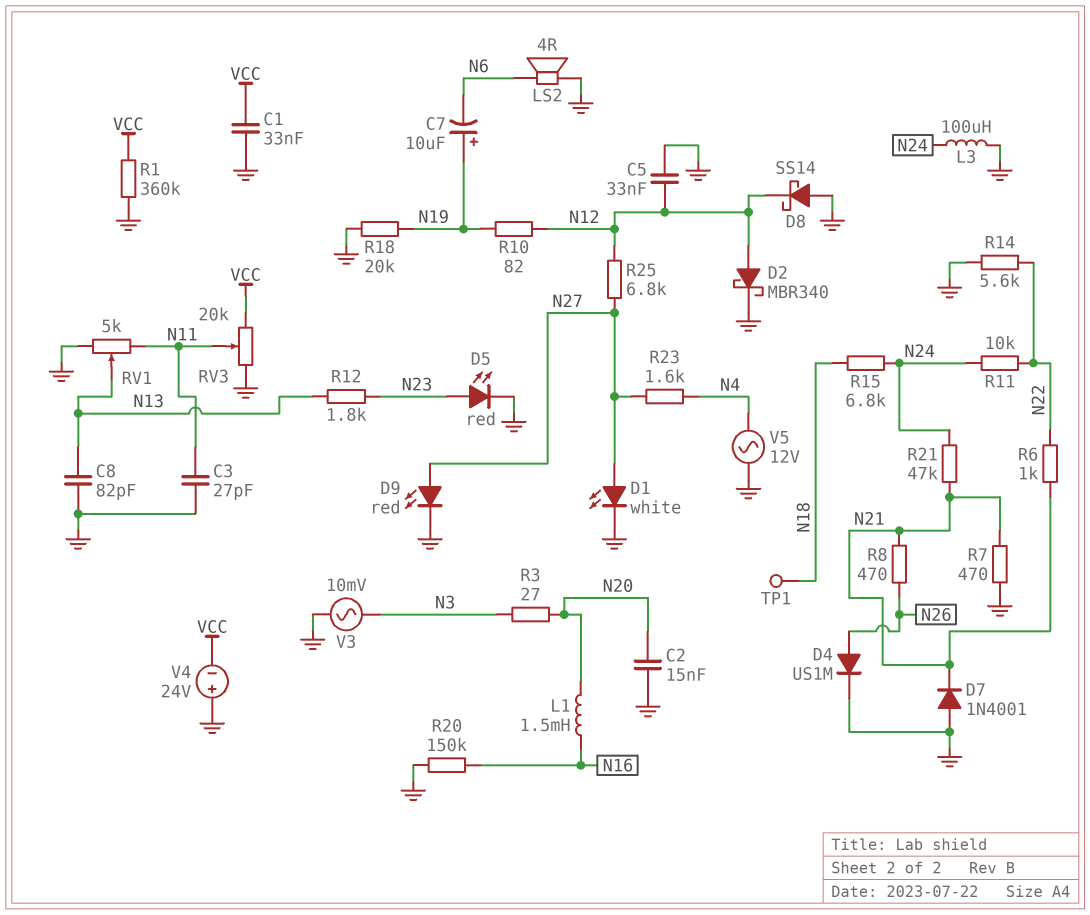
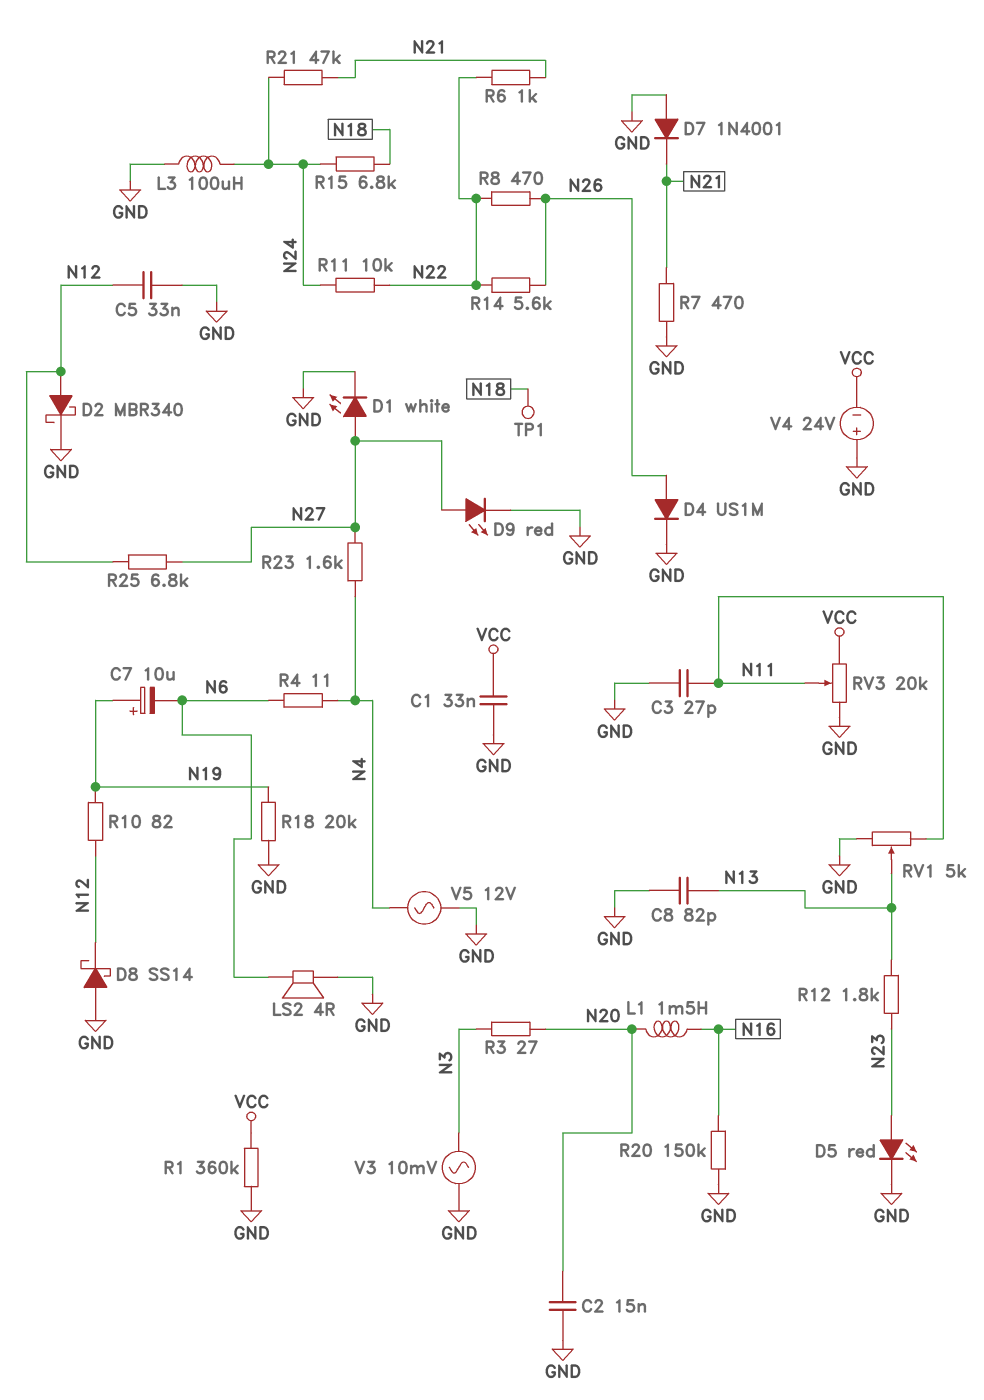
R4: none -> 11 (N4, N6)
R8: 470 (N21, N26) -> 470 (N22, N26)
R14: 5.6k (GND, N22) -> 5.6k (N22, N26)

